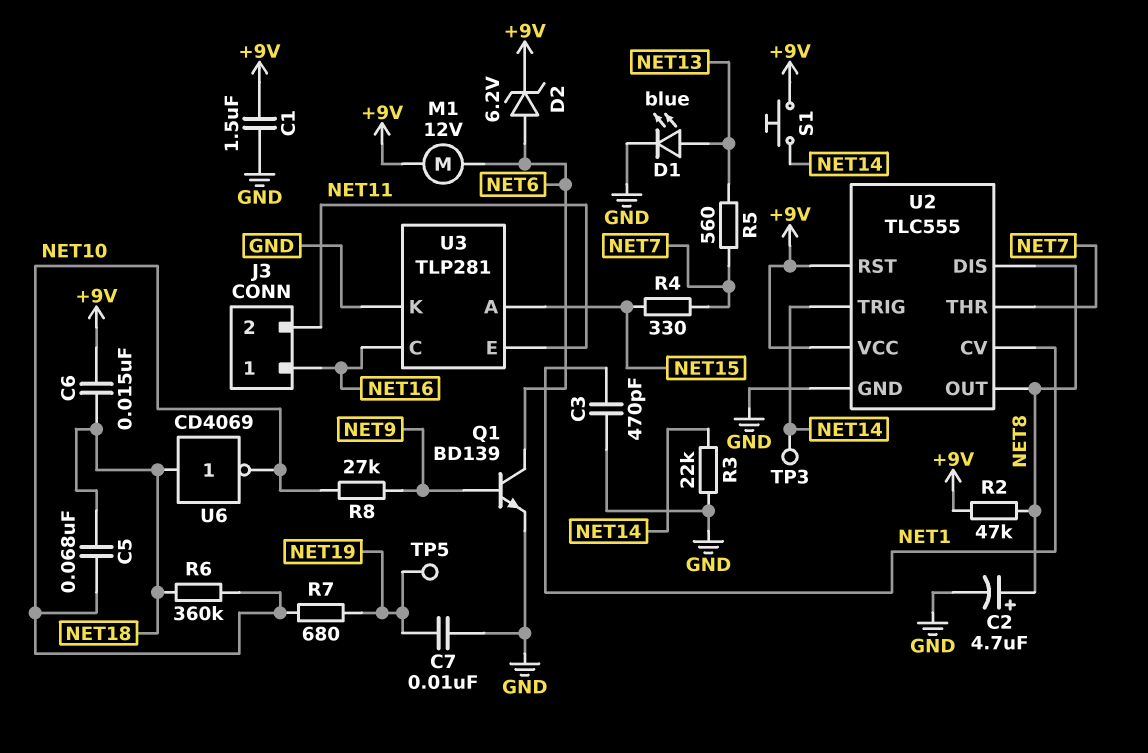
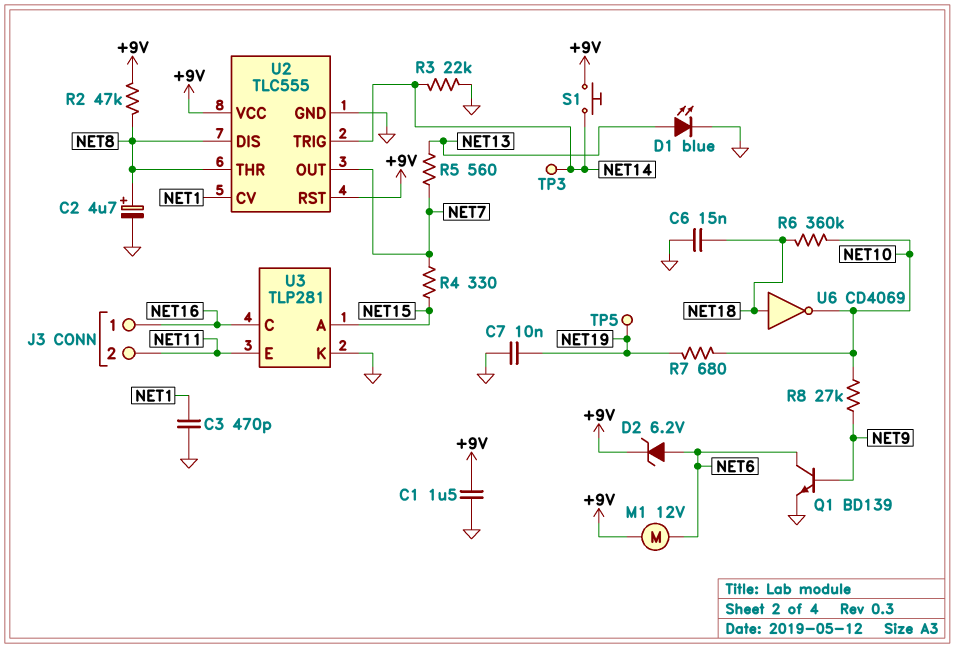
C5: 68nF (NET10, NET18) -> none
C6: 15nF (+9V, NET18) -> 15nF (GND, NET18)
U2 pin OUT: NET8 -> NET7
U2 pin THR: NET7 -> NET8

